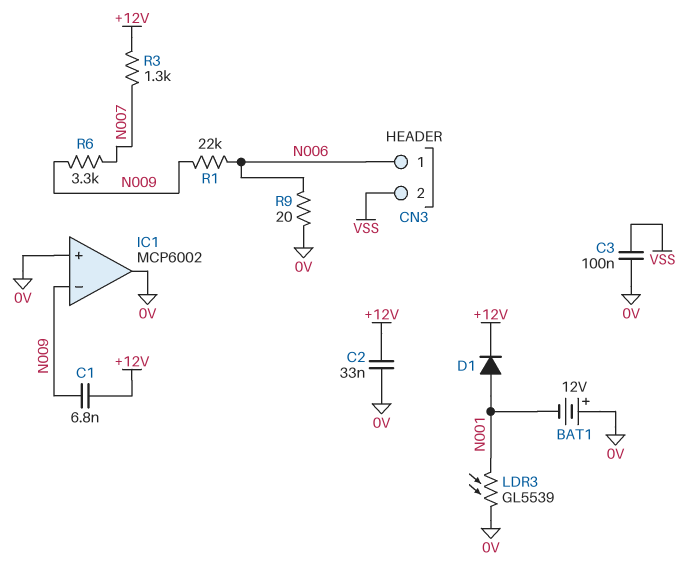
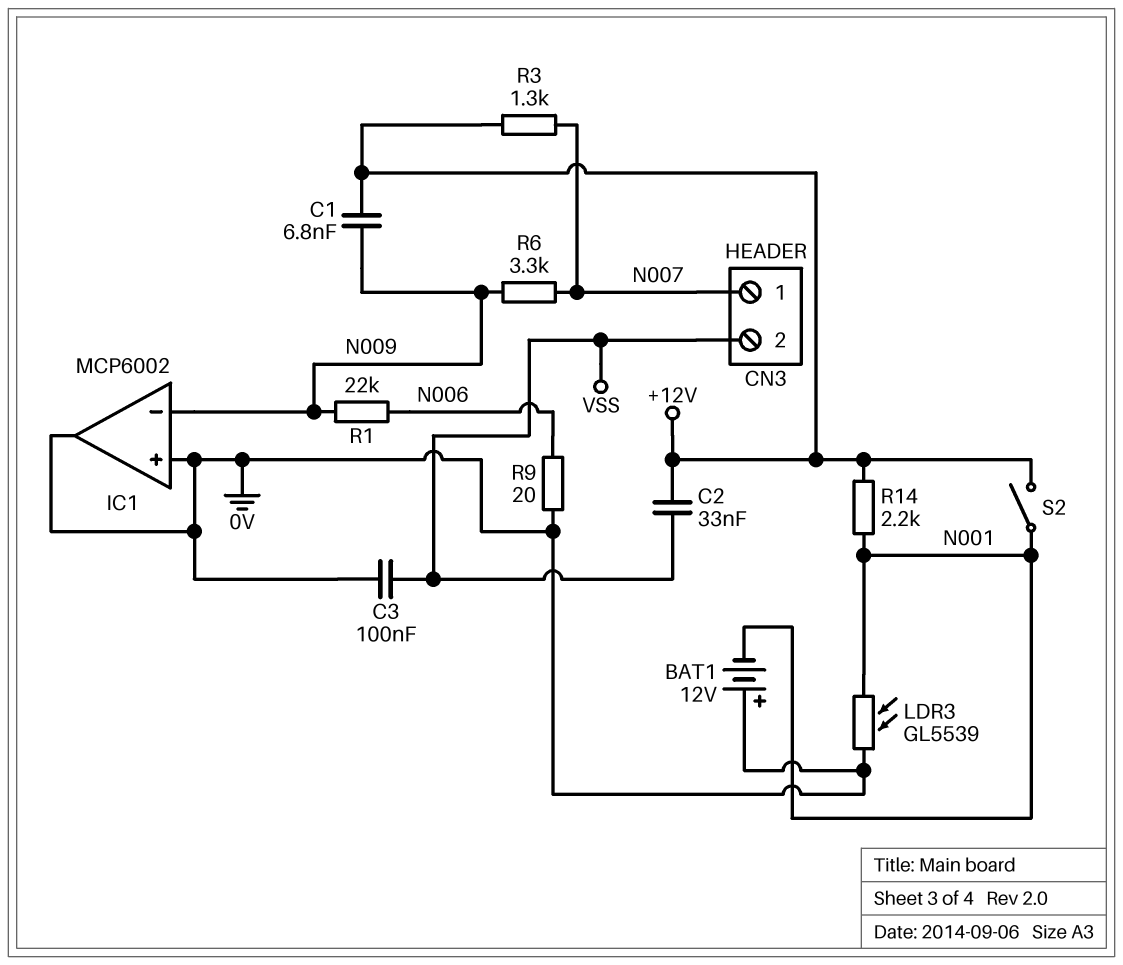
C2: 33nF (+12V, 0V) -> 33nF (+12V, VSS)
CN3 pin 1: N006 -> N007
D1: diode (A N001, K +12V) -> none
R14: none -> 2.2k (+12V, N001)
S2: none -> switch (+12V, N001)

